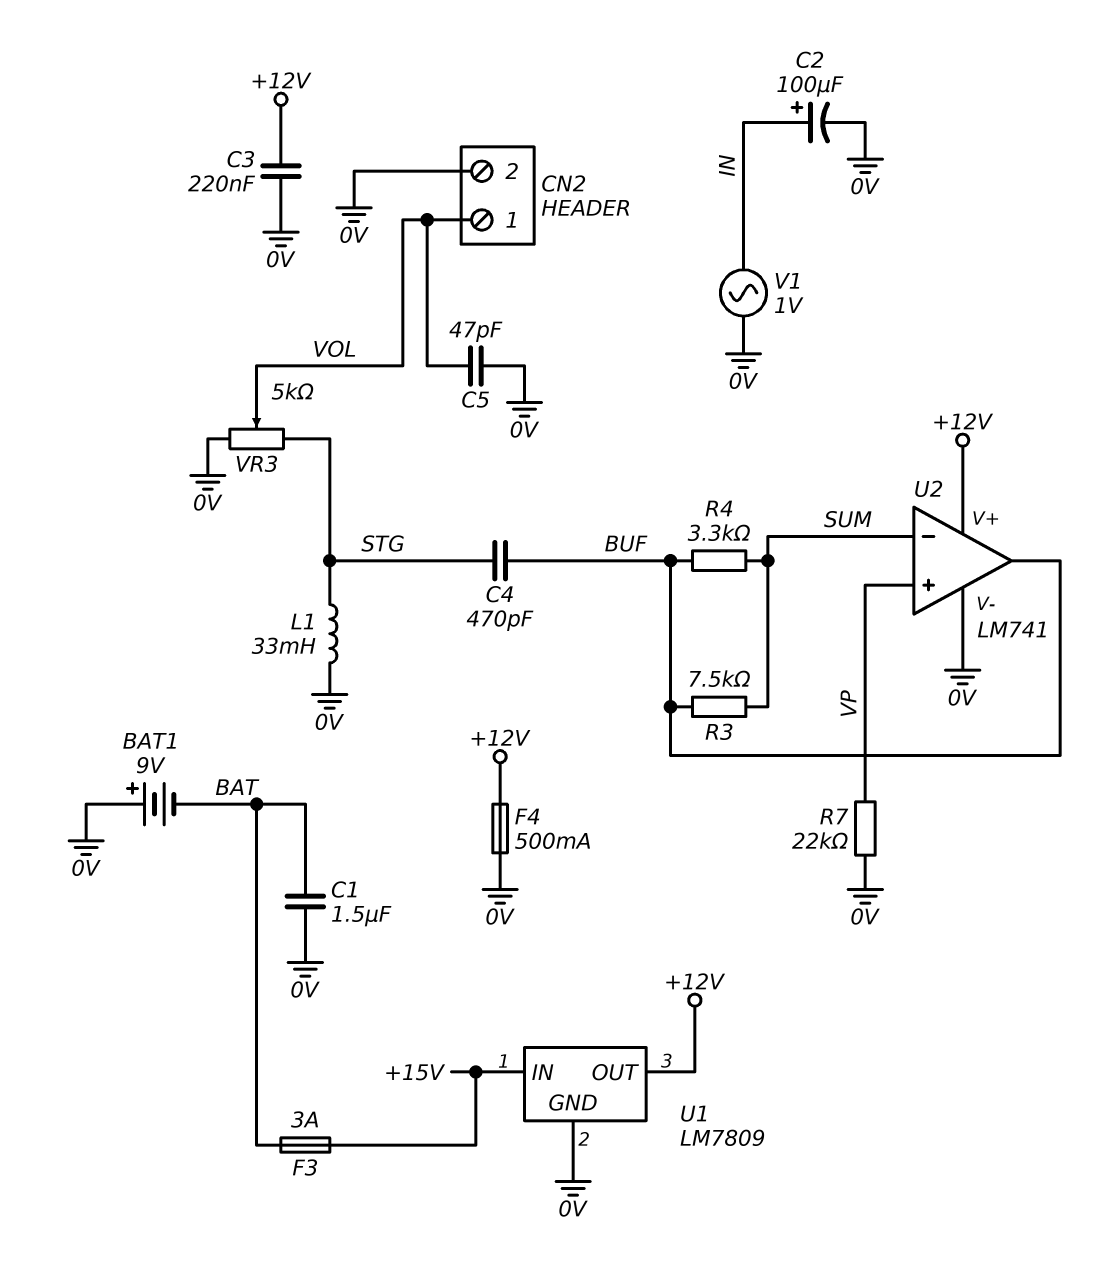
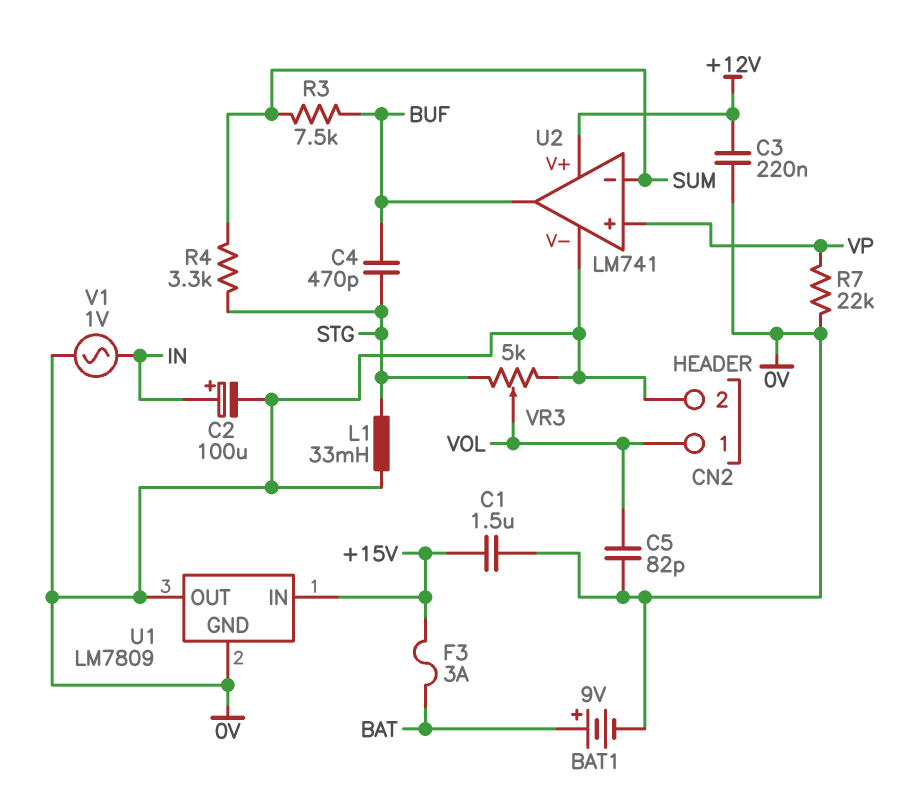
BAT1: 9V (plus 0V, minus BAT) -> 9V (plus BAT, minus 0V)
C1: 1.5uF (0V, BAT) -> 1.5uF (+15V, 0V)
C5: 47pF (0V, VOL) -> 82pF (0V, VOL)
F4: 500mA (+12V, 0V) -> none
R4: 3.3k (BUF, SUM) -> 3.3k (STG, SUM)
U1 pin OUT: +12V -> 0V

